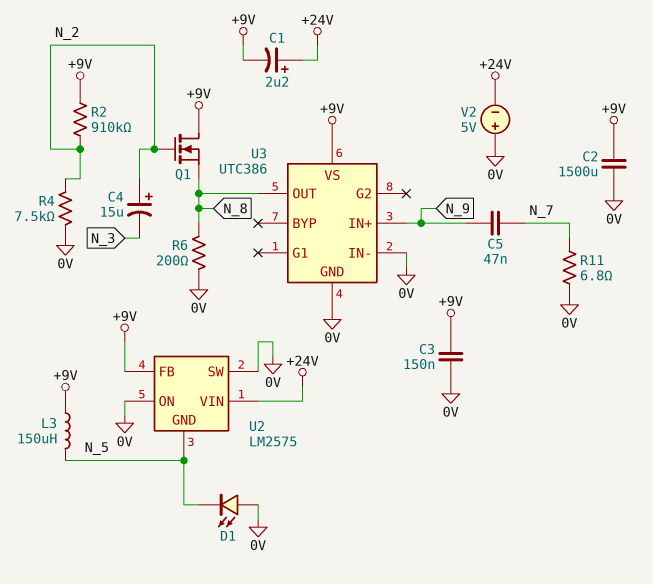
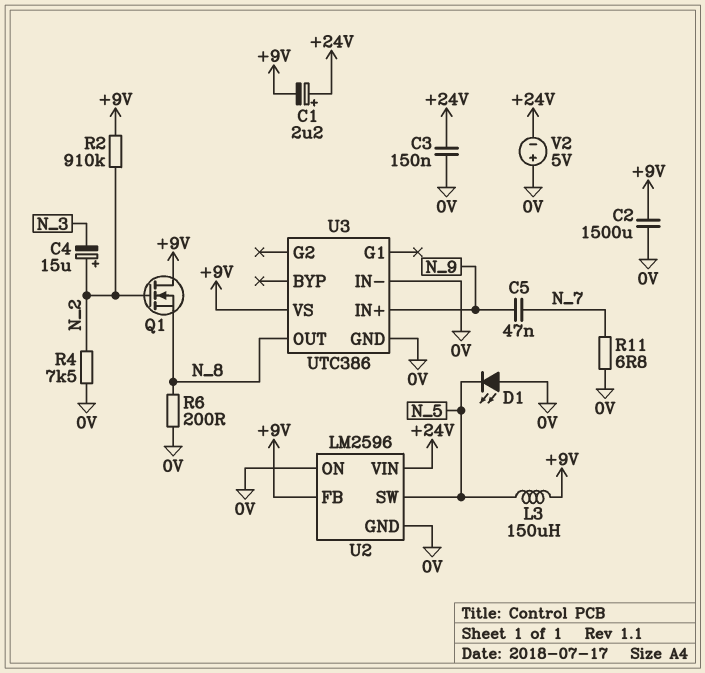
C3: 150nF (+9V, 0V) -> 150nF (+24V, 0V)
U2: LM2575 -> LM2596
U2 pin GND: N_5 -> 0V
U2 pin SW: 0V -> N_5

